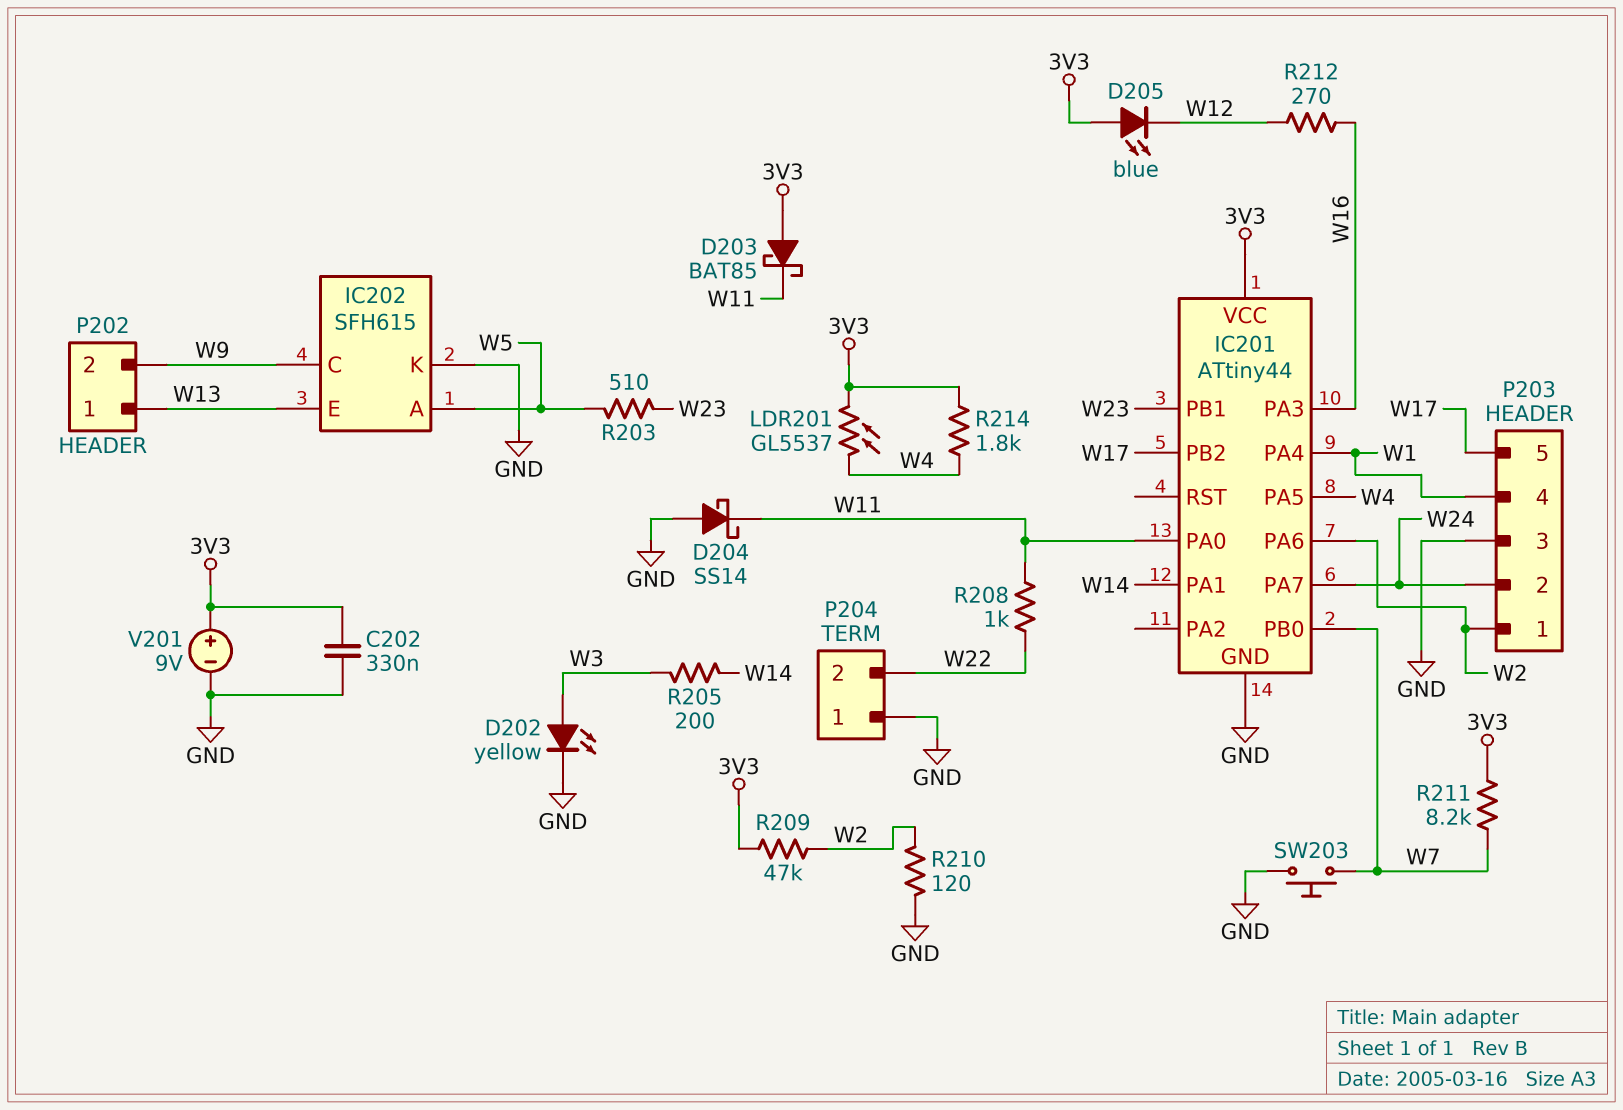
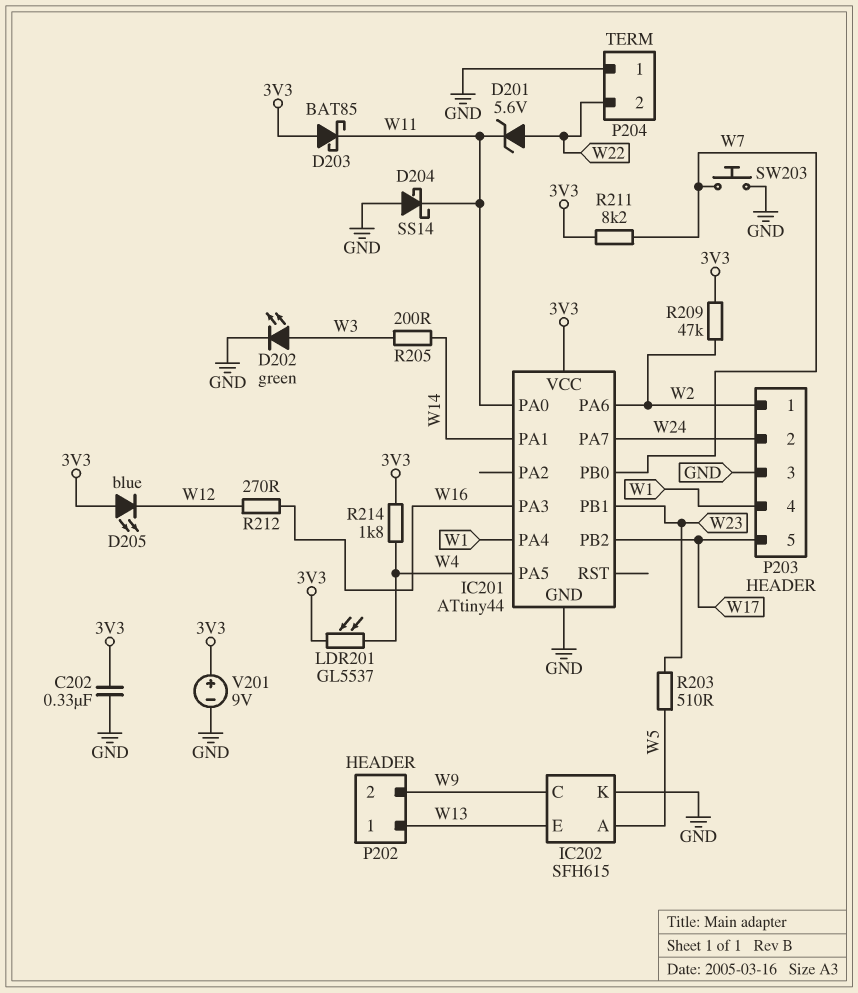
D201: none -> zener 5.6V (A W22, K W11)
D202: LED yellow (A W3, K GND) -> LED green (A W3, K GND)
R208: 1k (W11, W22) -> none
R210: 120 (GND, W2) -> none

